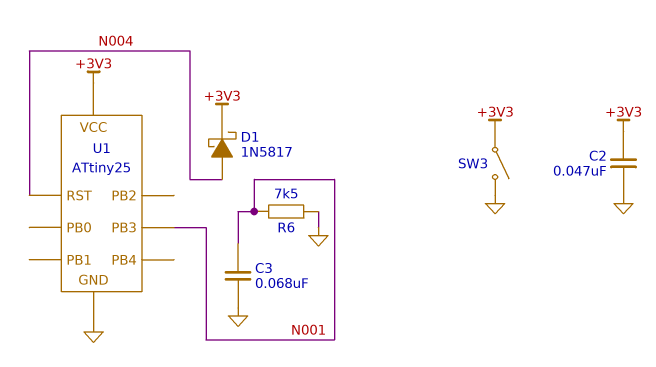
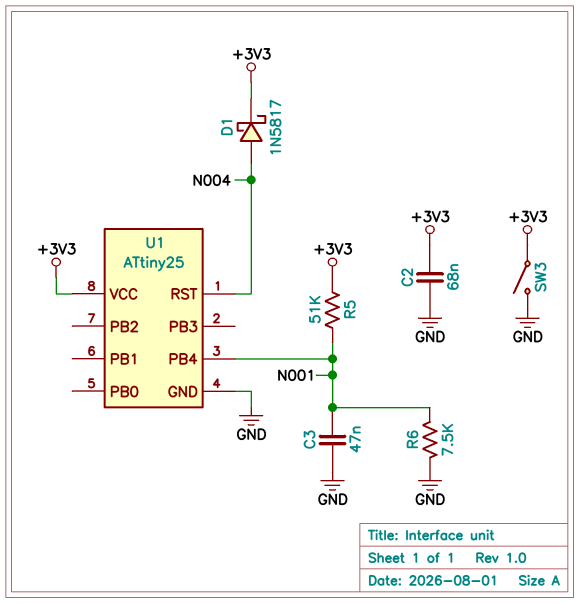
C2: 47nF (+3V3, GND) -> 68nF (+3V3, GND)
C3: 68nF (GND, N001) -> 47nF (GND, N001)
R5: none -> 51k (+3V3, N001)
U1 pin PB3: N001 -> none
U1 pin PB4: none -> N001

